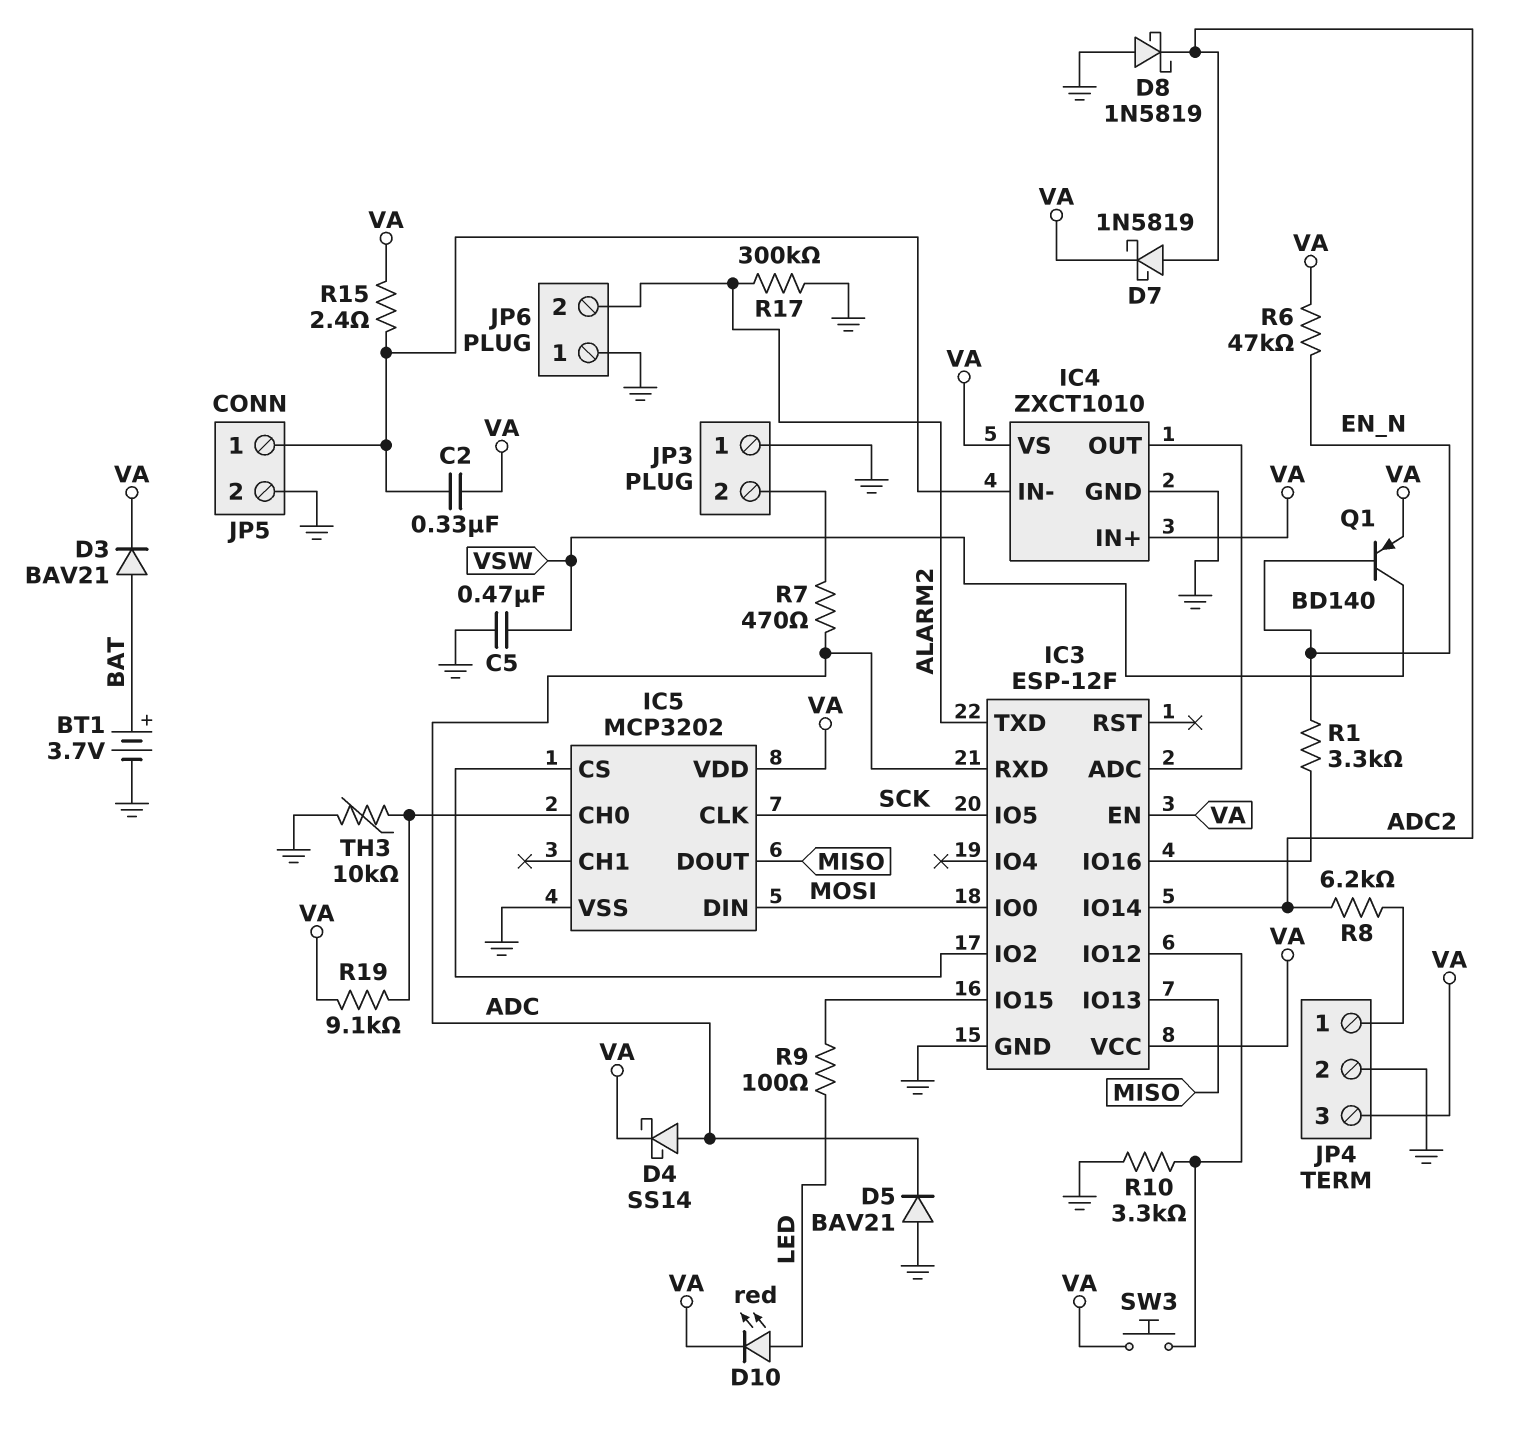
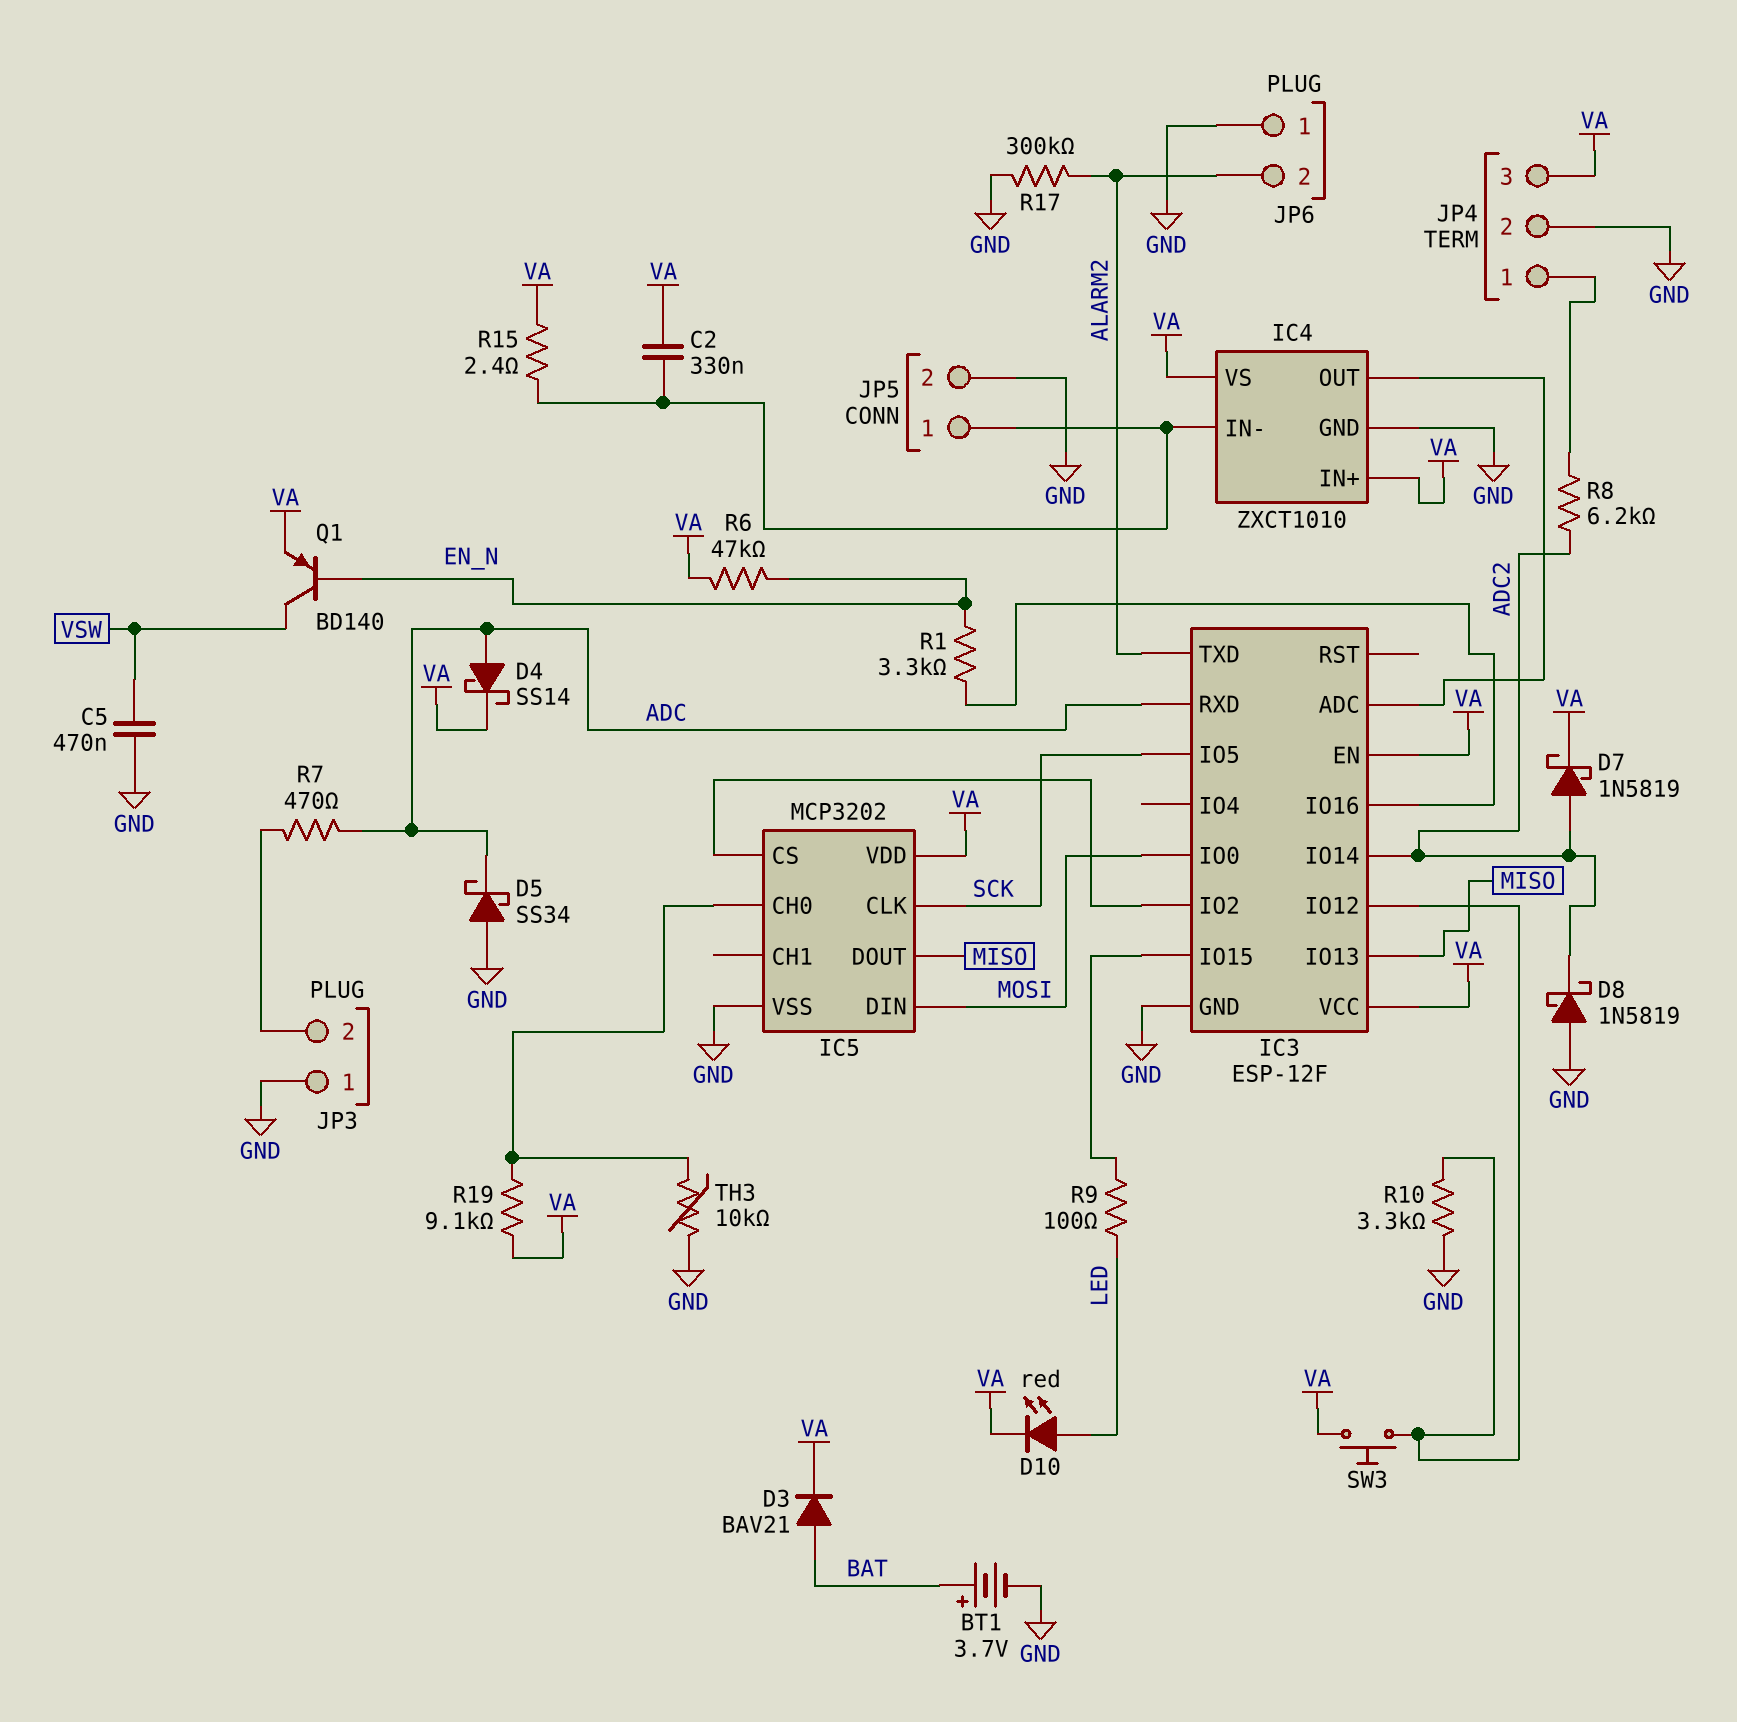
D5: diode BAV21 (A GND, K ADC) -> schottky SS34 (A GND, K ADC)

